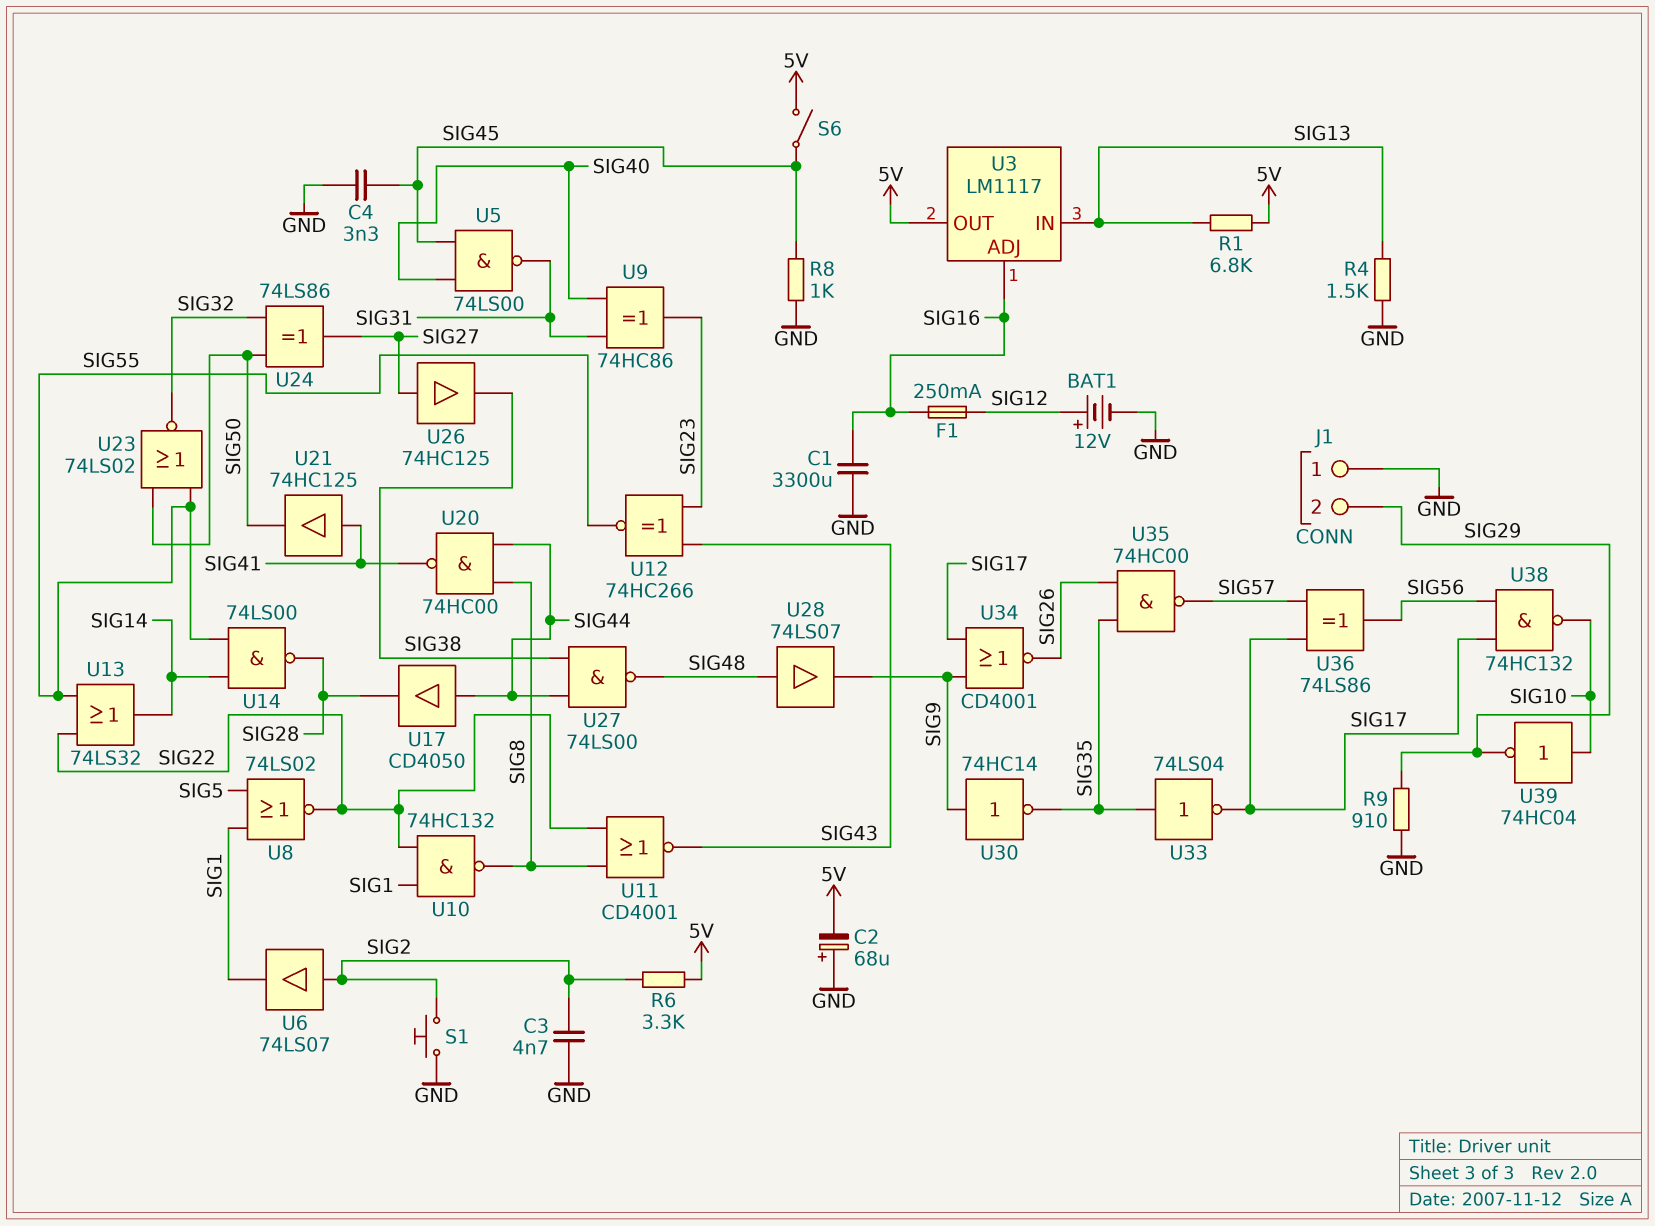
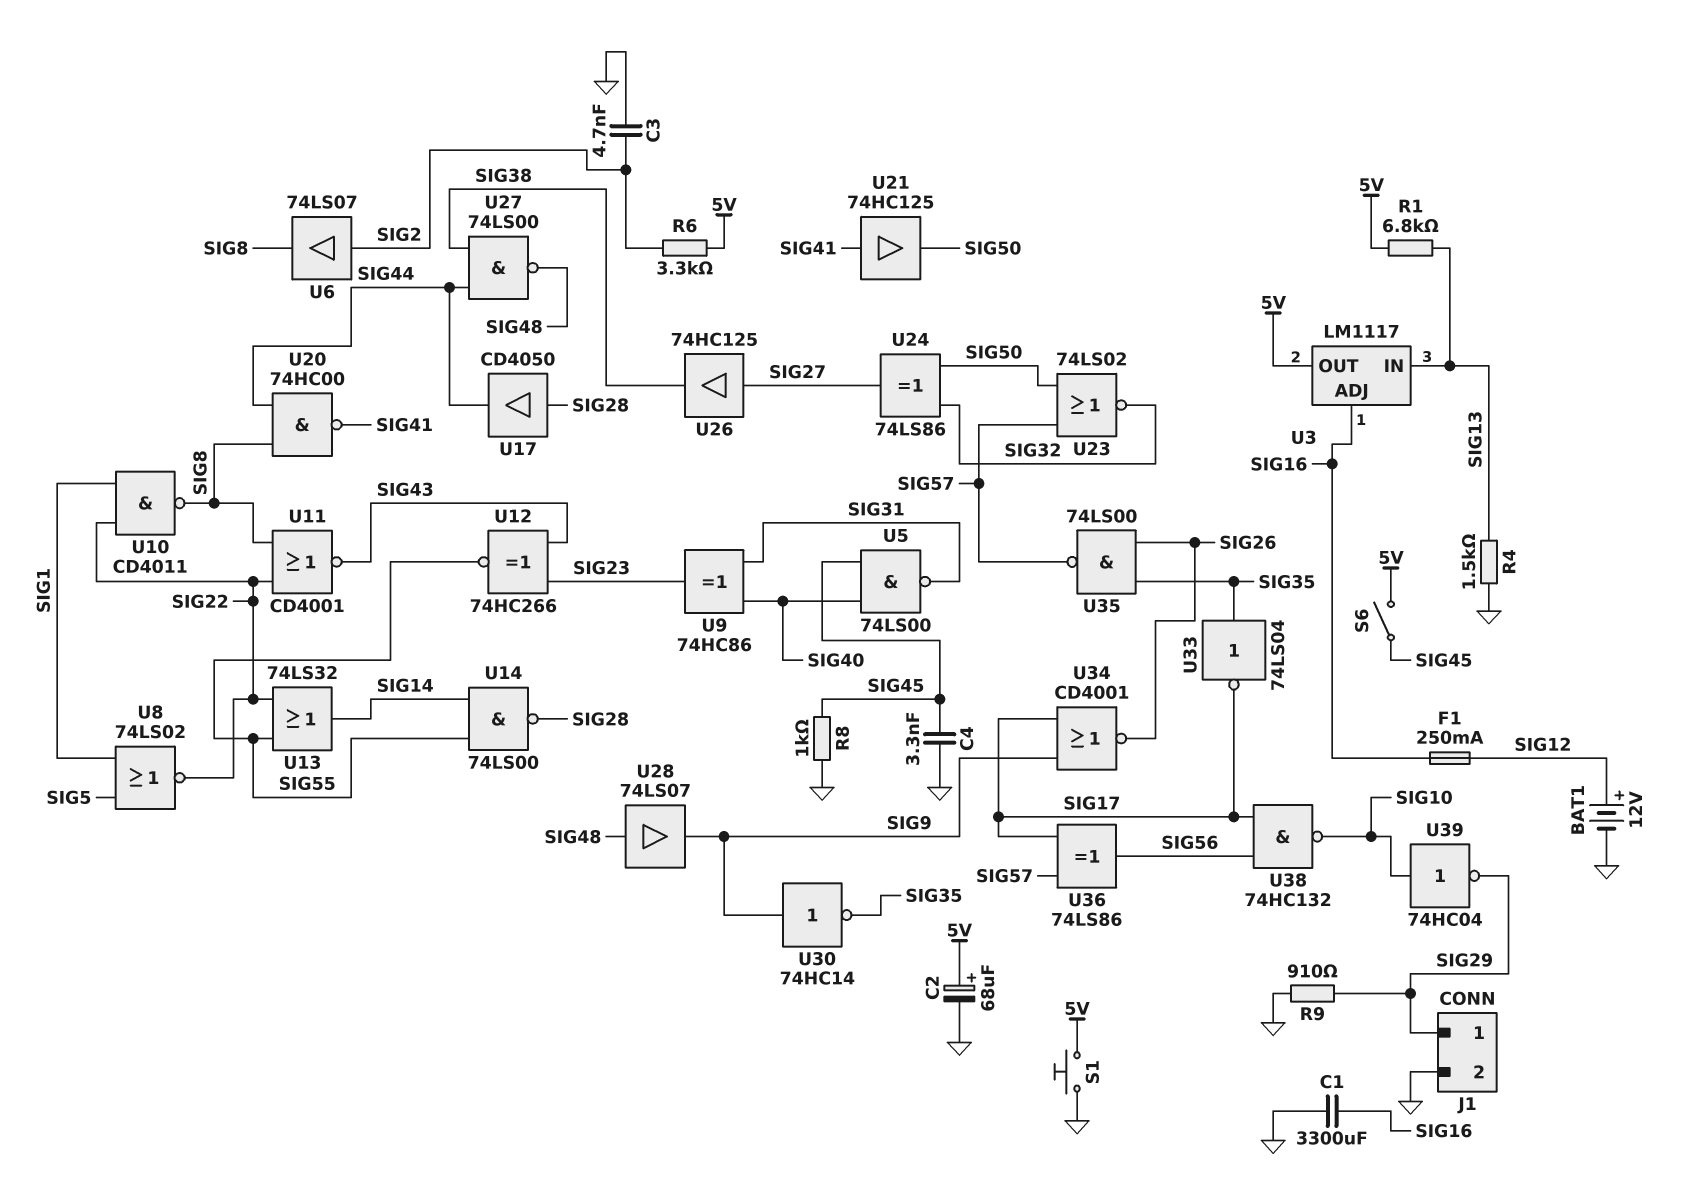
C2: 68uF (plus GND, minus 5V) -> 68uF (plus 5V, minus GND)
J1 pin 1: GND -> SIG29
J1 pin 2: SIG29 -> GND
S1: button (GND, SIG2) -> button (5V, GND)
U6: buffer 74LS07 (in SIG2, out SIG1) -> buffer 74LS07 (in SIG2, out SIG8)
U10: NAND 74HC132 (in SIG1, in SIG22, out SIG8) -> NAND CD4011 (in SIG1, in SIG22, out SIG8)
U17: buffer CD4050 (in SIG44, out SIG28) -> buffer CD4050 (in SIG28, out SIG44)
U23: NOR 74LS02 (in SIG50, in SIG55, out SIG32) -> NOR 74LS02 (in SIG50, in SIG57, out SIG32)
U35: NAND 74HC00 (in SIG26, in SIG35, out SIG57) -> NAND 74LS00 (in SIG26, in SIG35, out SIG57)

